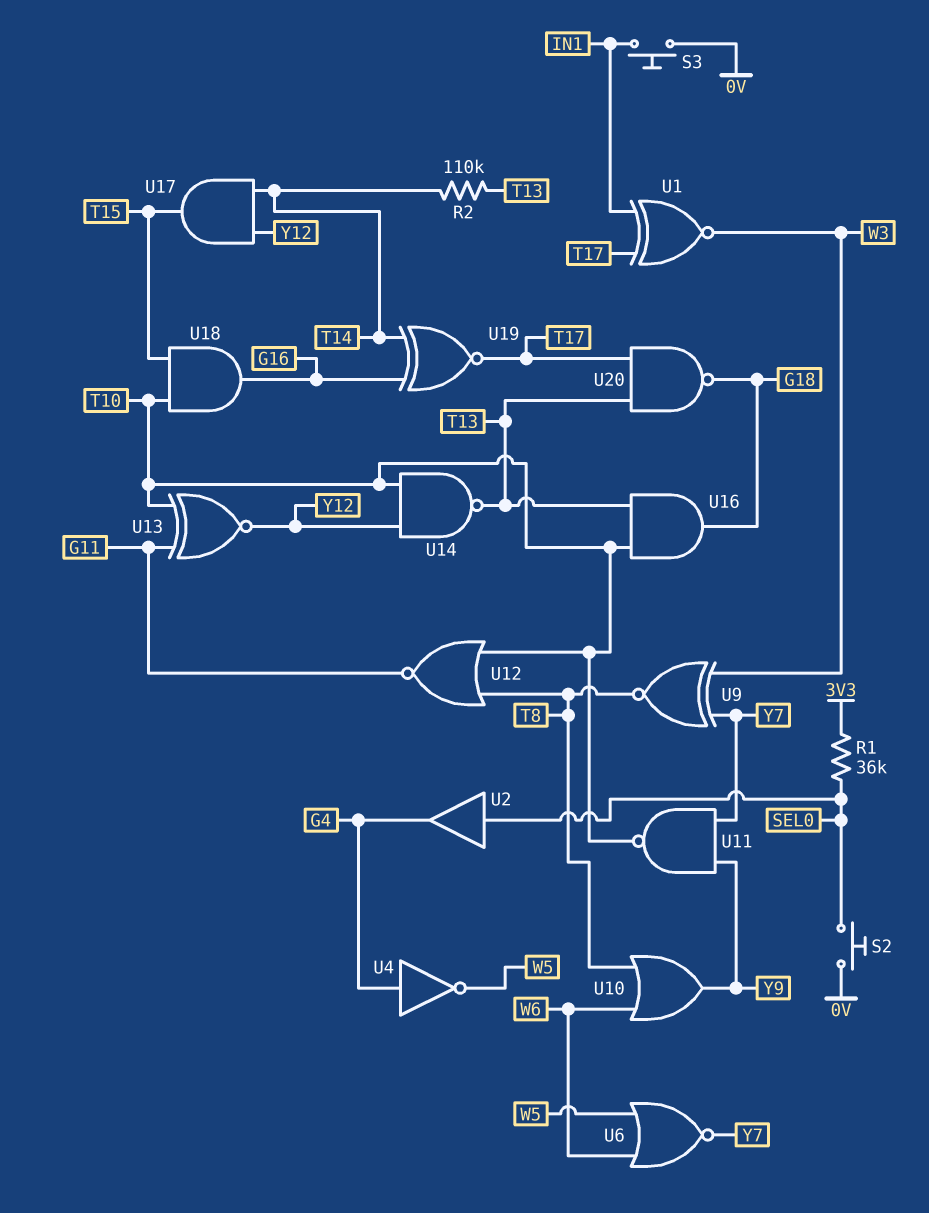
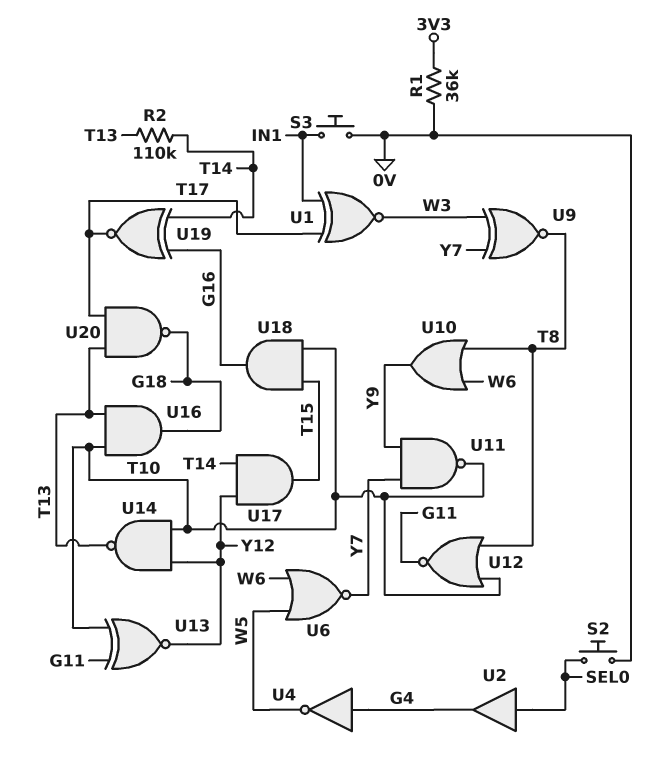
R1: 36k (3V3, SEL0) -> 36k (0V, 3V3)

